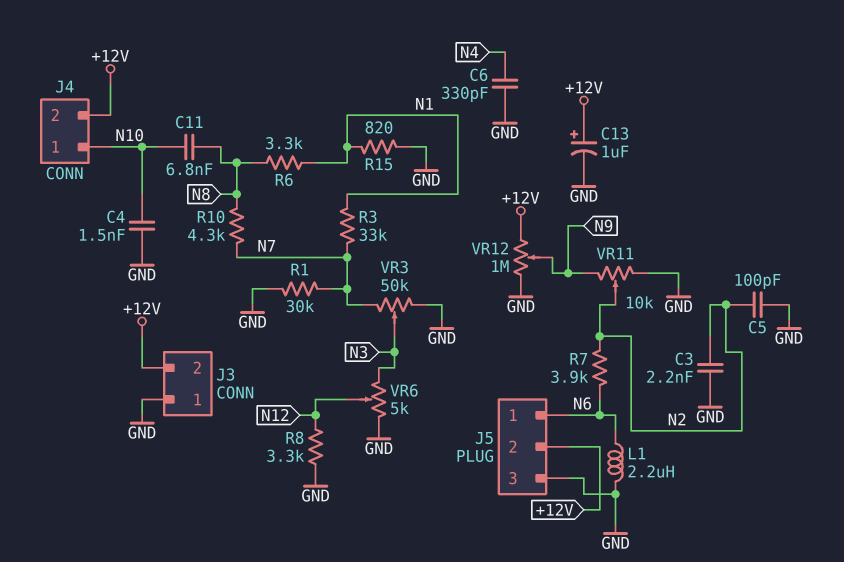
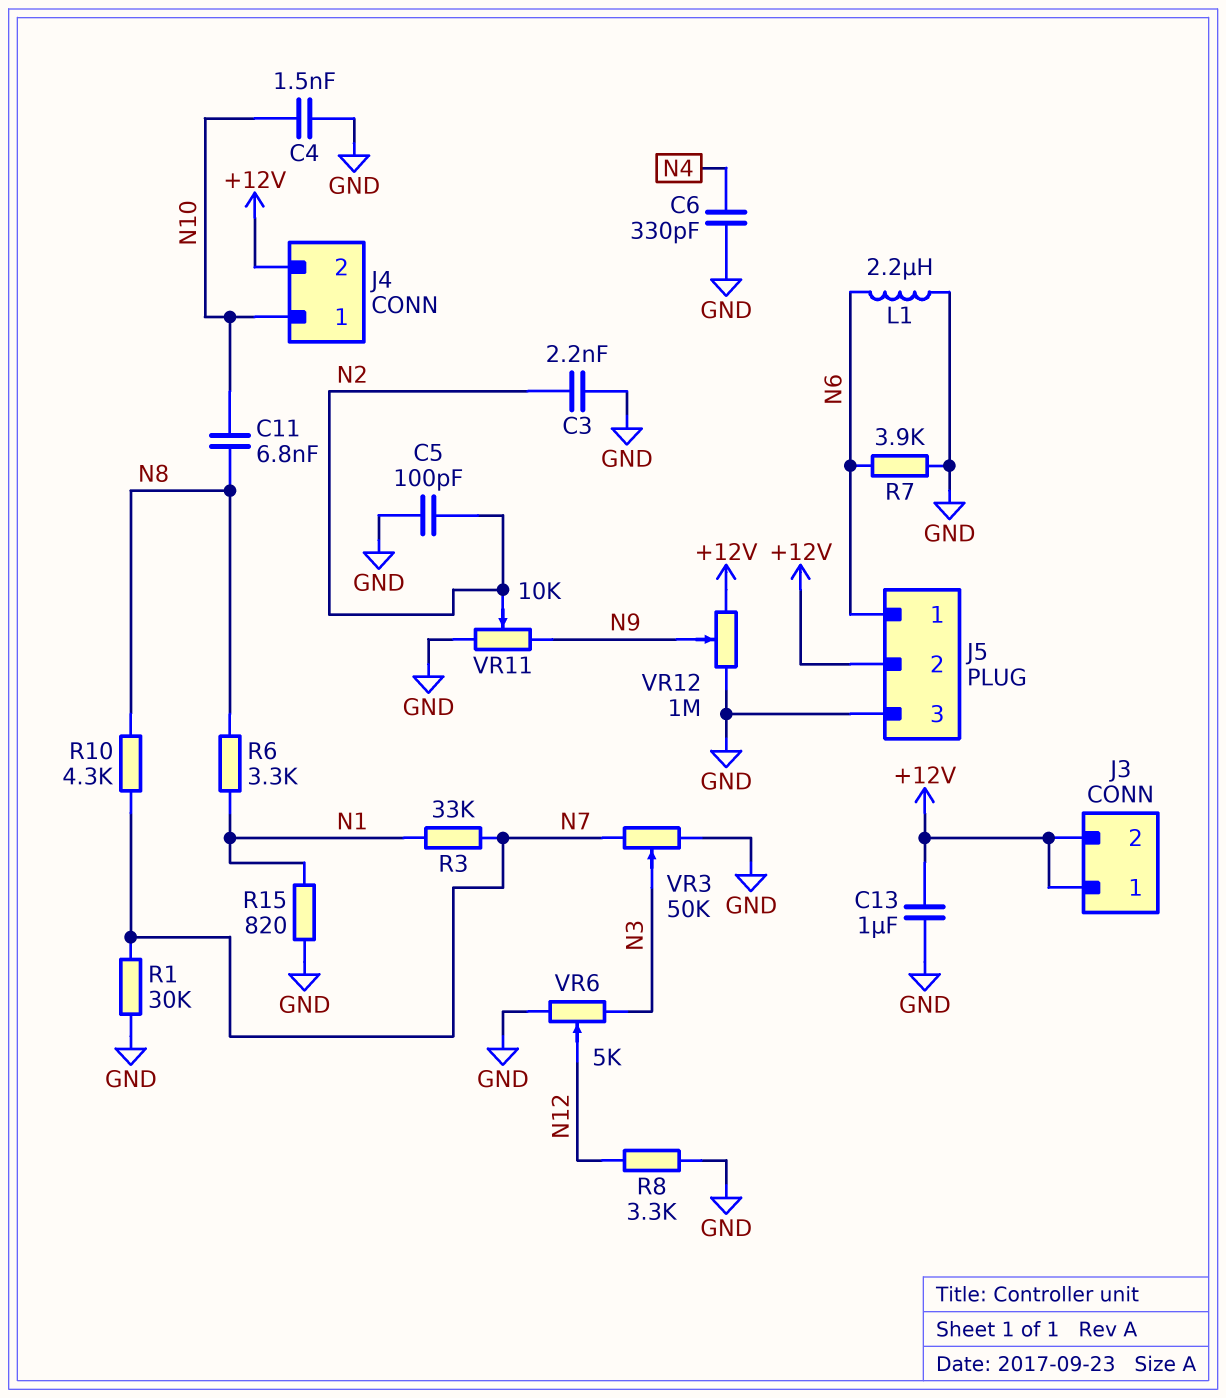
C13: 1uF (plus +12V, minus GND) -> 1uF (+12V, GND)
J3 pin 1: GND -> +12V
R7: 3.9k (N2, N6) -> 3.9k (GND, N6)

